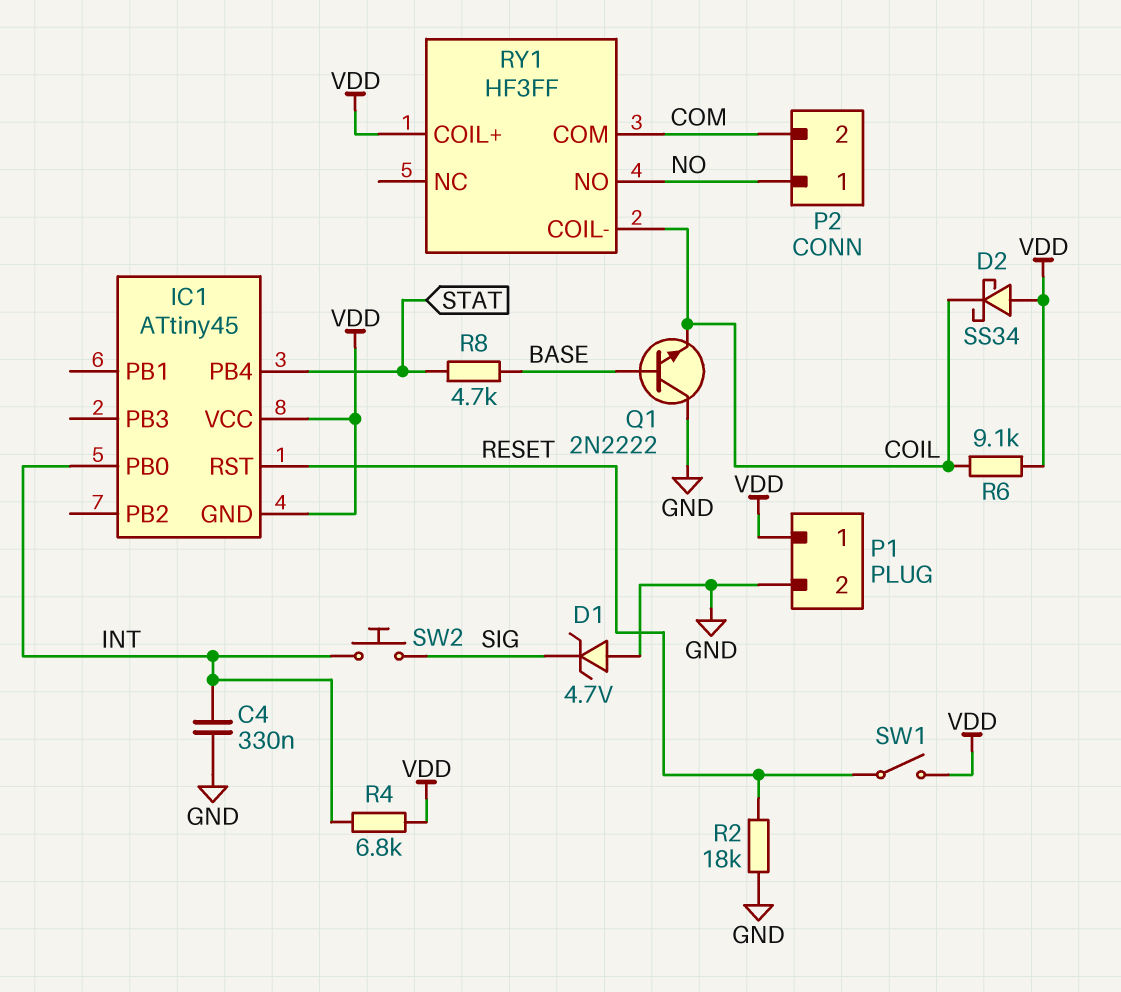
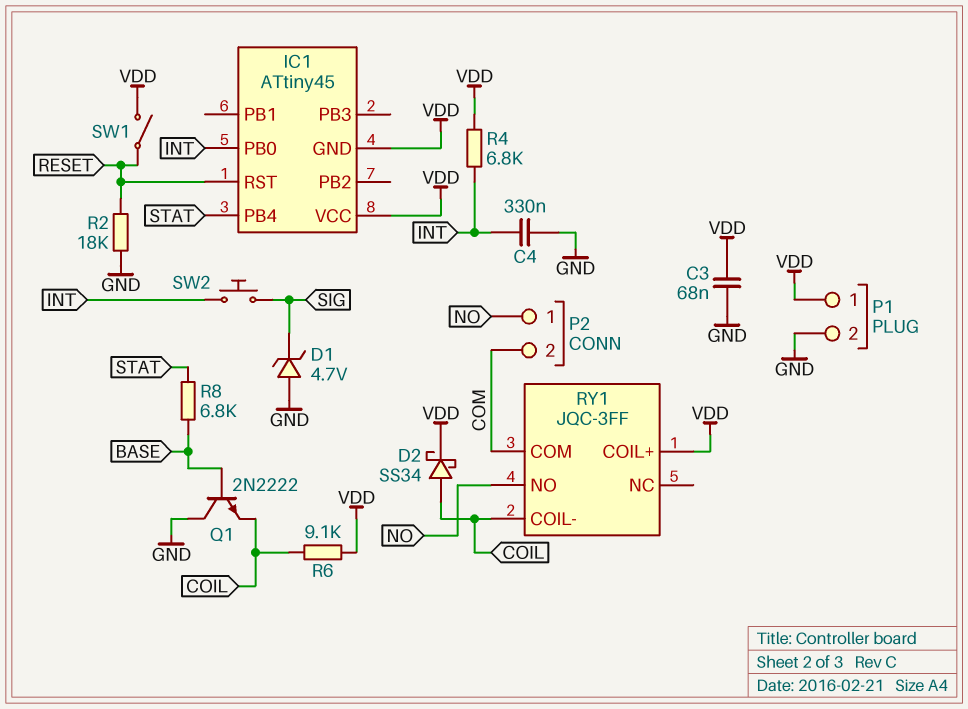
C3: none -> 68nF (GND, VDD)
D2: schottky SS34 (A VDD, K COIL) -> schottky SS34 (A COIL, K VDD)
R8: 4.7k (BASE, STAT) -> 6.8k (BASE, STAT)
RY1: HF3FF -> JQC-3FF

